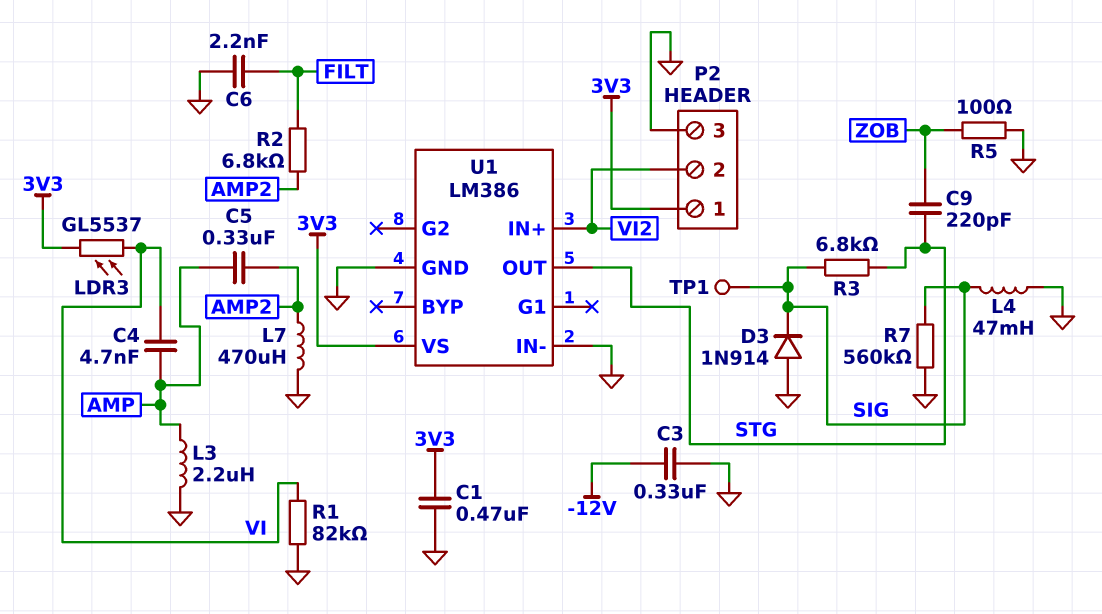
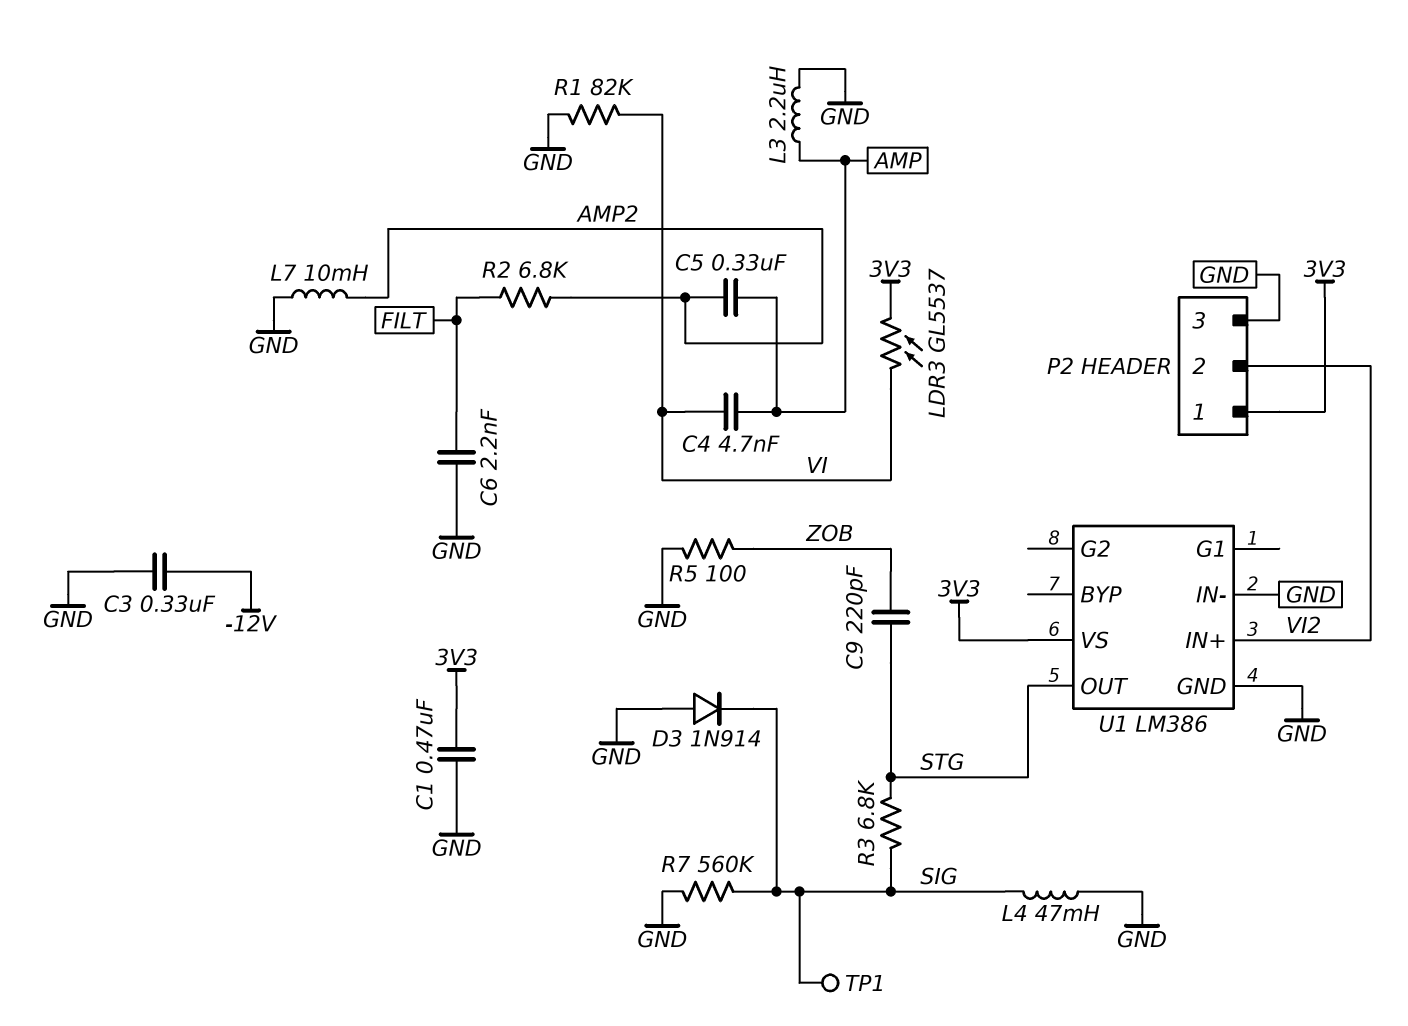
L7: 470uH (AMP2, GND) -> 10mH (AMP2, GND)

